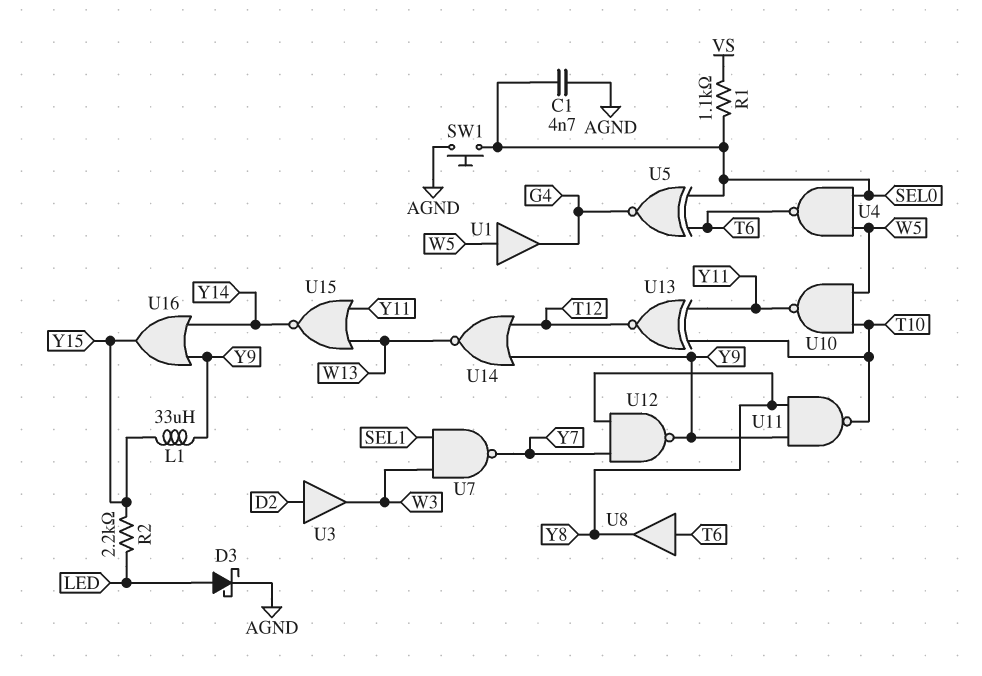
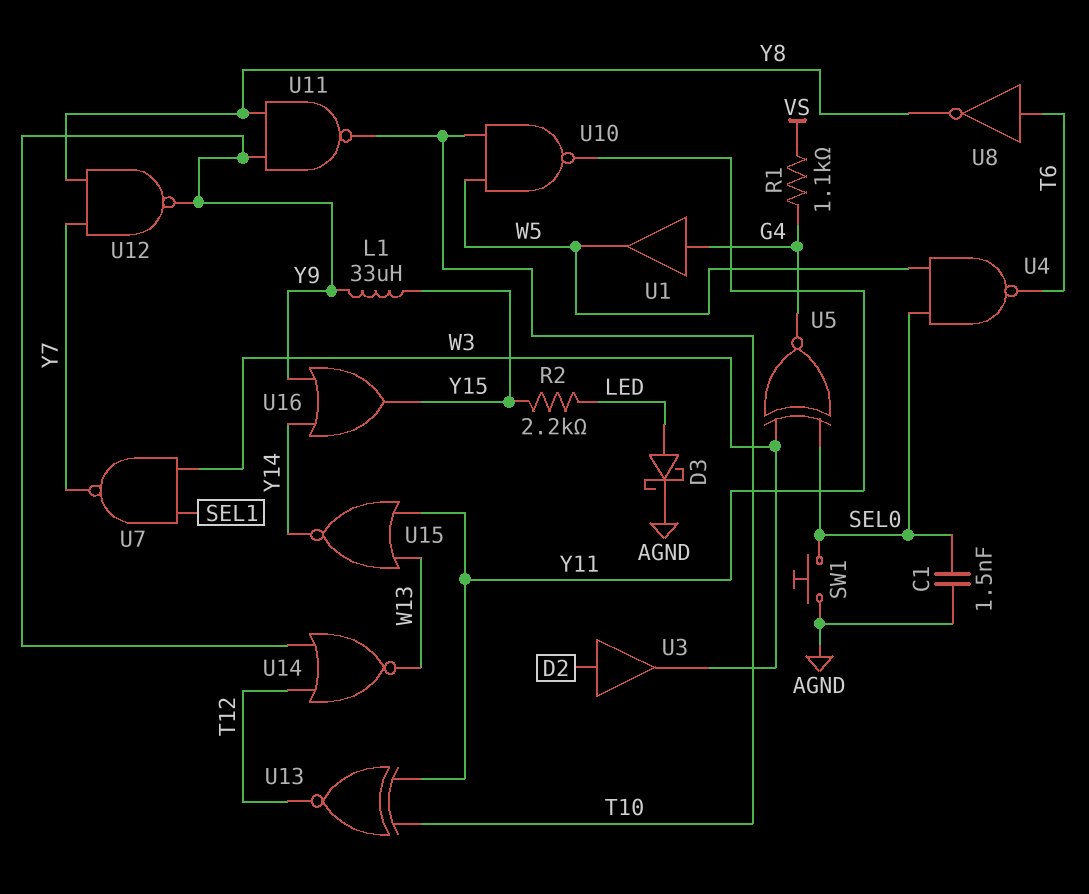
C1: 4.7nF (AGND, SEL0) -> 1.5nF (AGND, SEL0)
R1: 1.1k (SEL0, VS) -> 1.1k (G4, VS)
U1: buffer (in W5, out G4) -> buffer (in G4, out W5)
U5: XNOR (in SEL0, in T6, out G4) -> XNOR (in SEL0, in W3, out G4)
U8: buffer (in T6, out Y8) -> NOT (in T6, out Y8)

